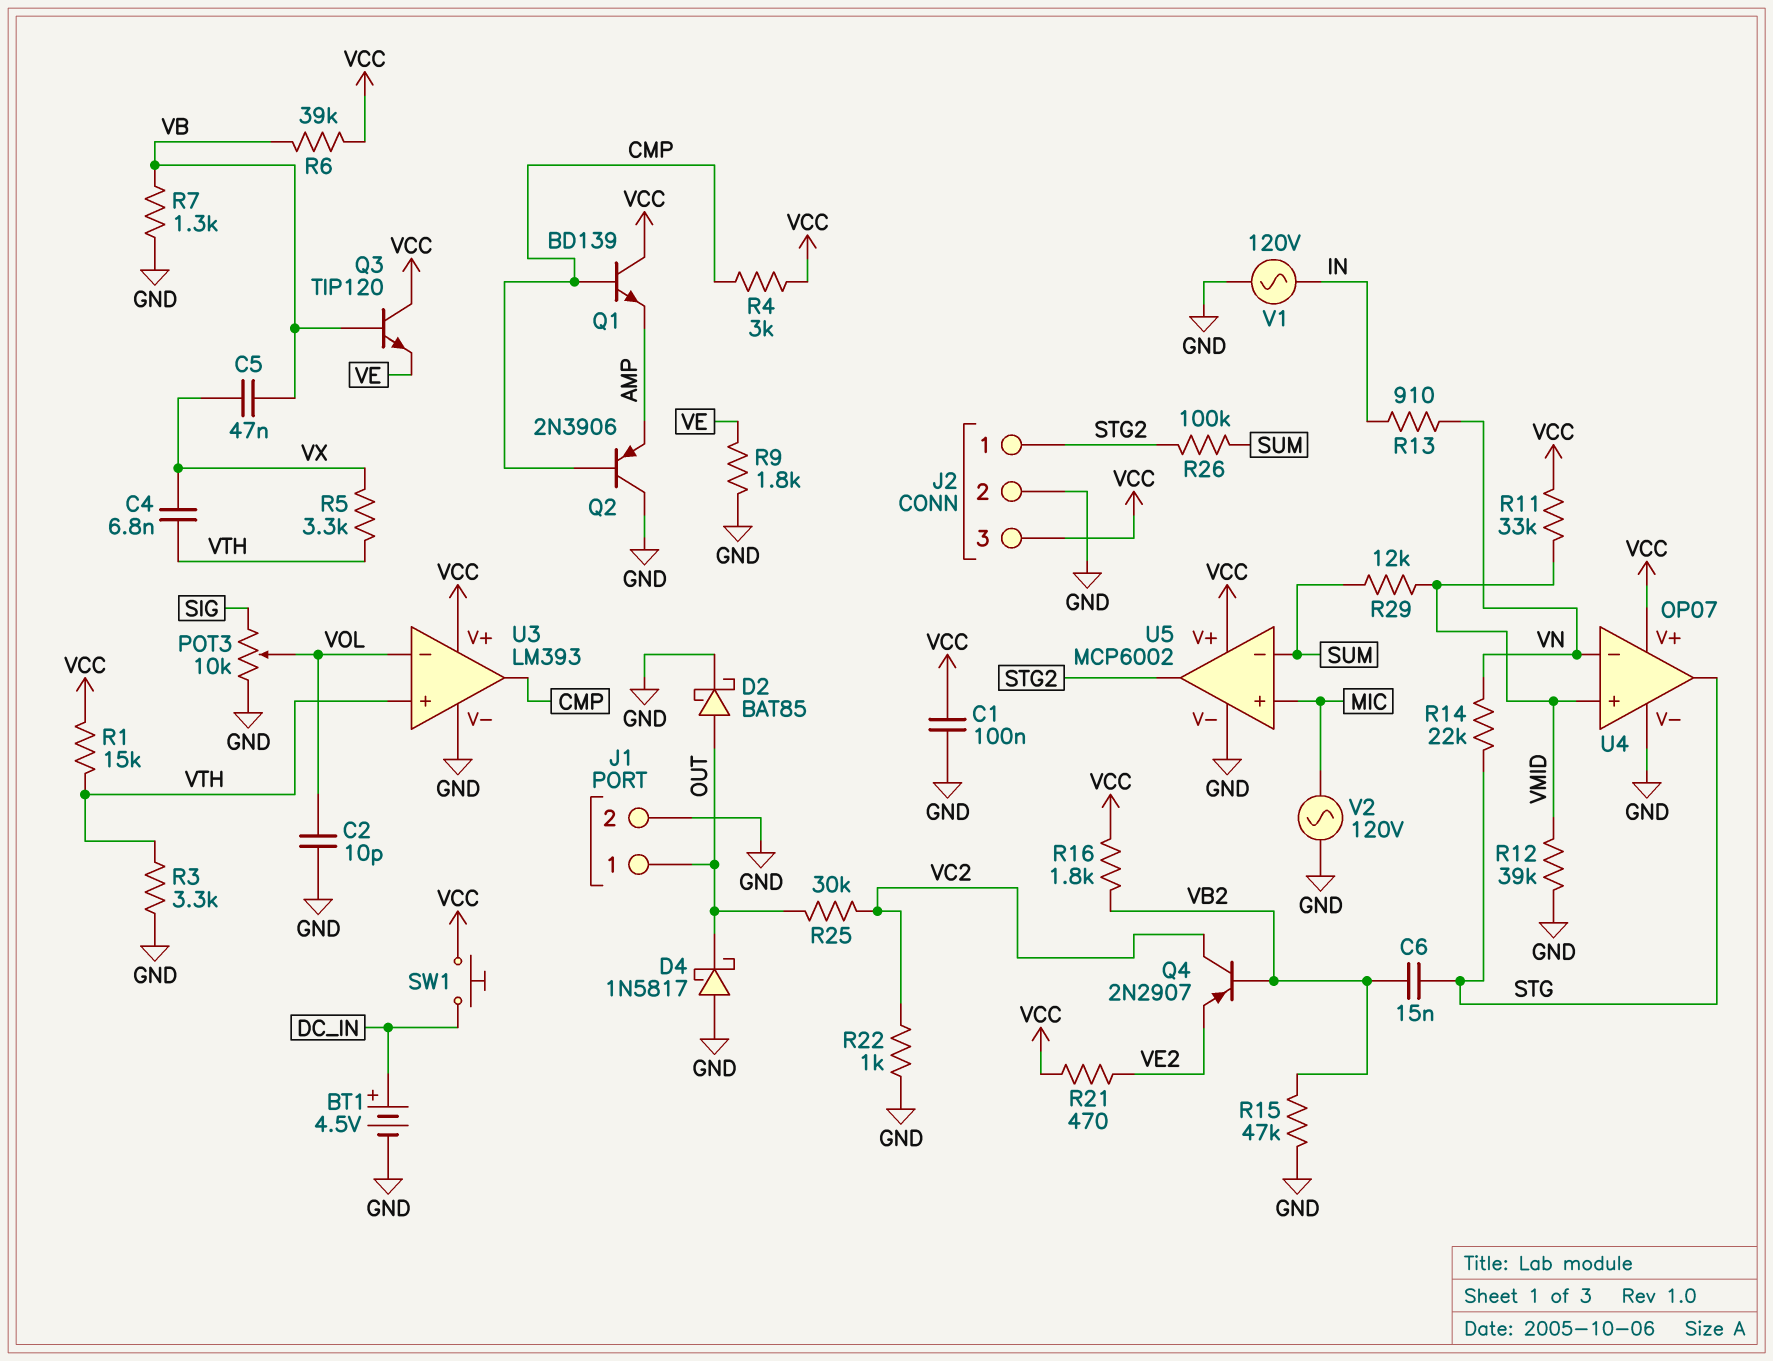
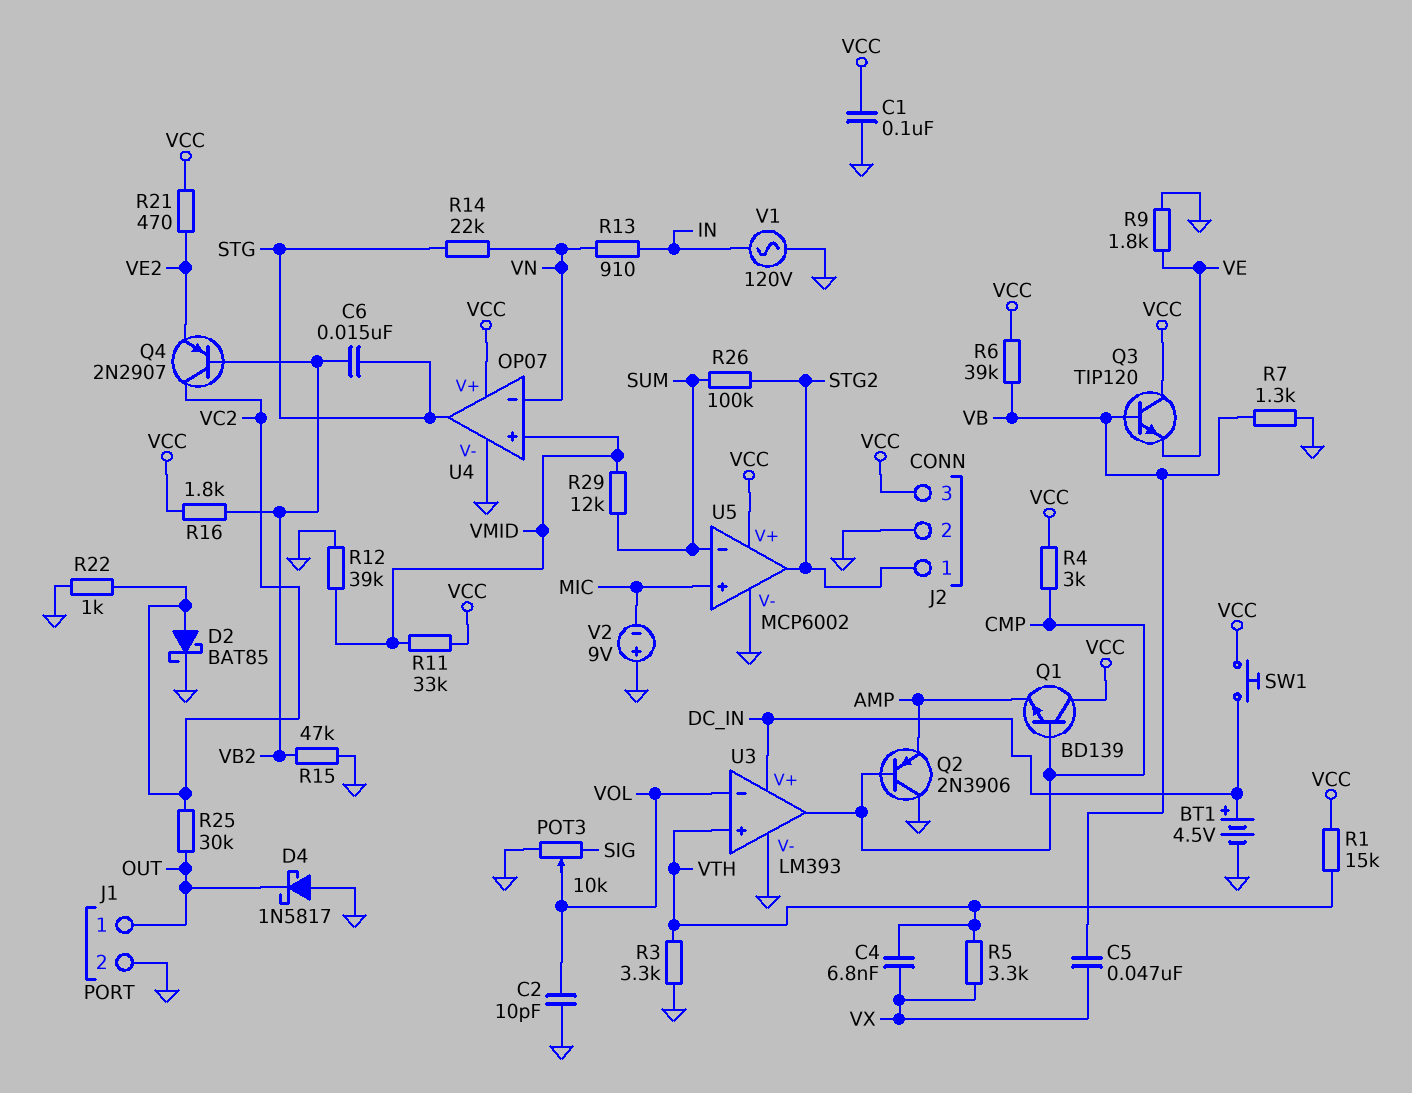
D2: schottky BAT85 (A OUT, K GND) -> schottky BAT85 (A VC2, K GND)
U3 pin V+: VCC -> DC_IN
V2: AC 120V (GND, MIC) -> 9V (plus GND, minus MIC)

